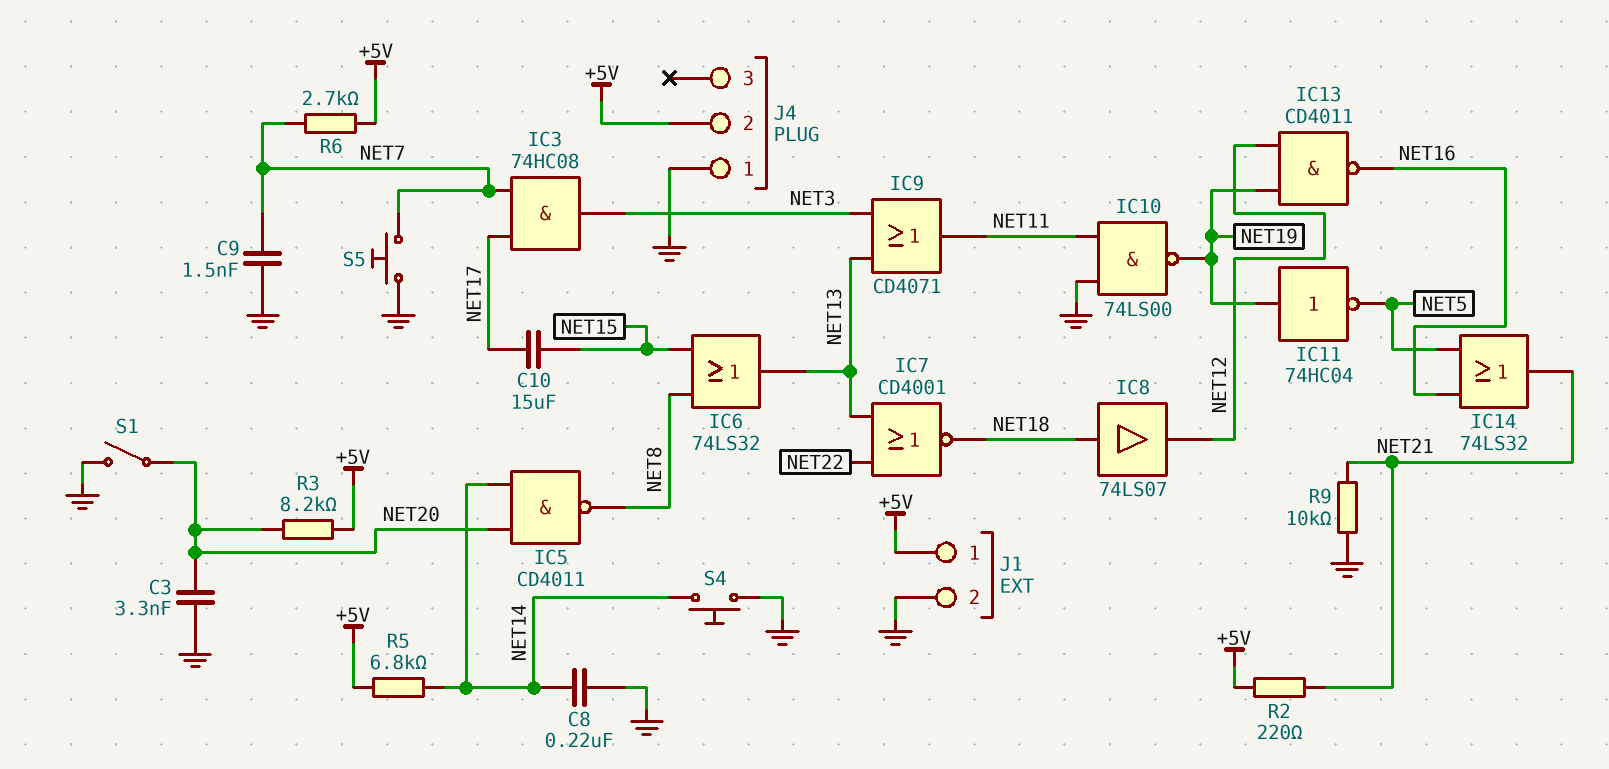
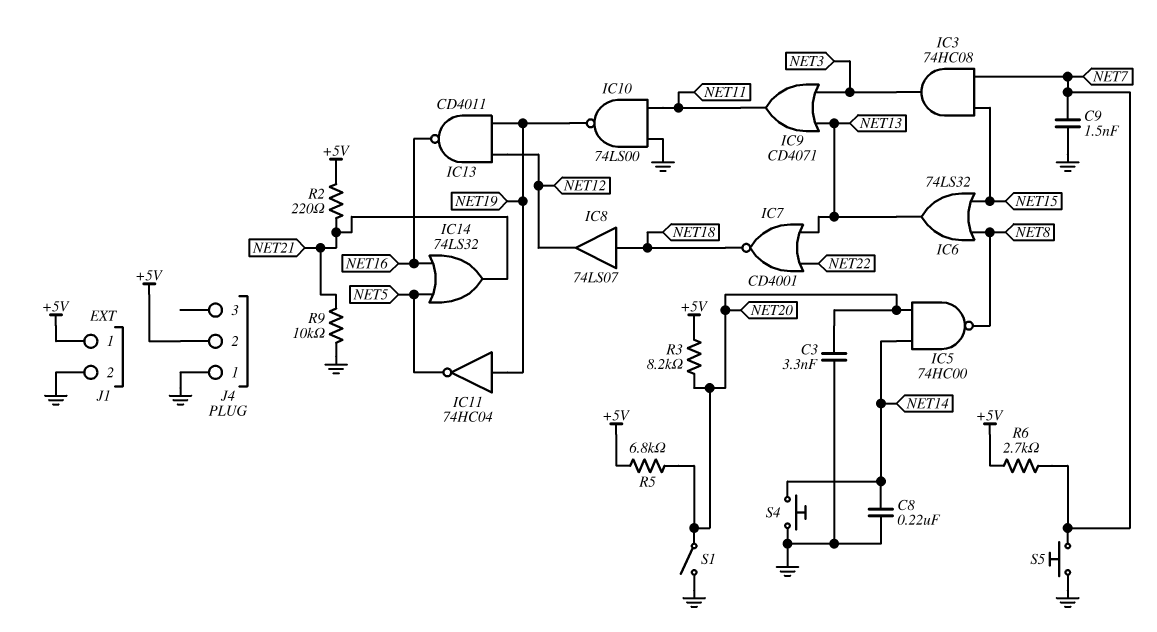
C10: 15uF (NET15, NET17) -> none
IC3: AND 74HC08 (in NET7, in NET17, out NET3) -> AND 74HC08 (in NET7, in NET15, out NET3)
IC5: NAND CD4011 (in NET14, in NET20, out NET8) -> NAND 74HC00 (in NET14, in NET20, out NET8)
R5: 6.8k (+5V, NET14) -> 6.8k (+5V, NET20)

